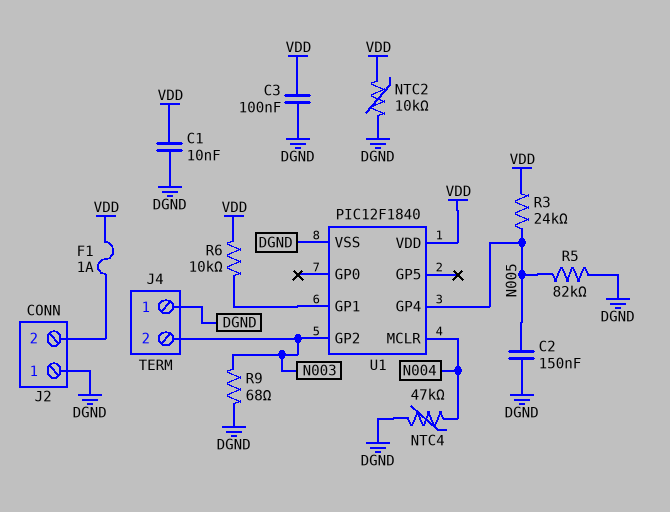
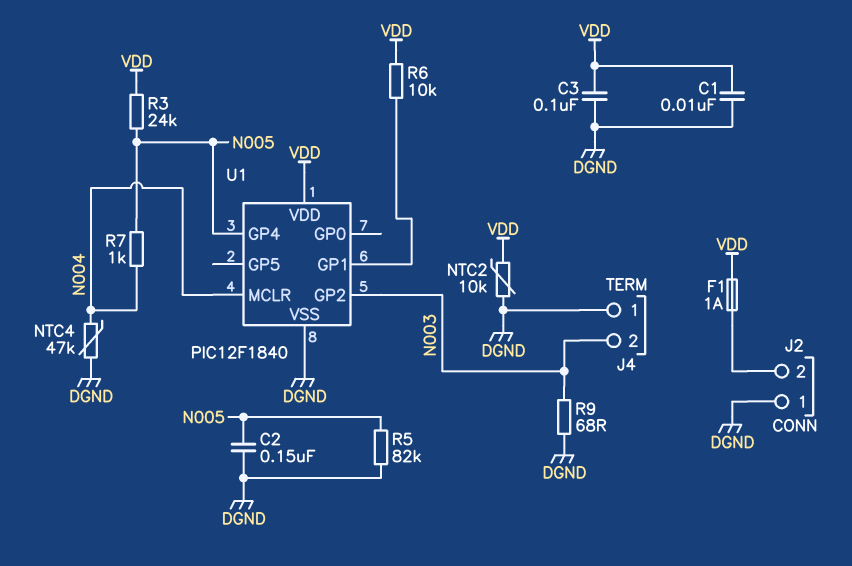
R7: none -> 1k (N004, N005)

